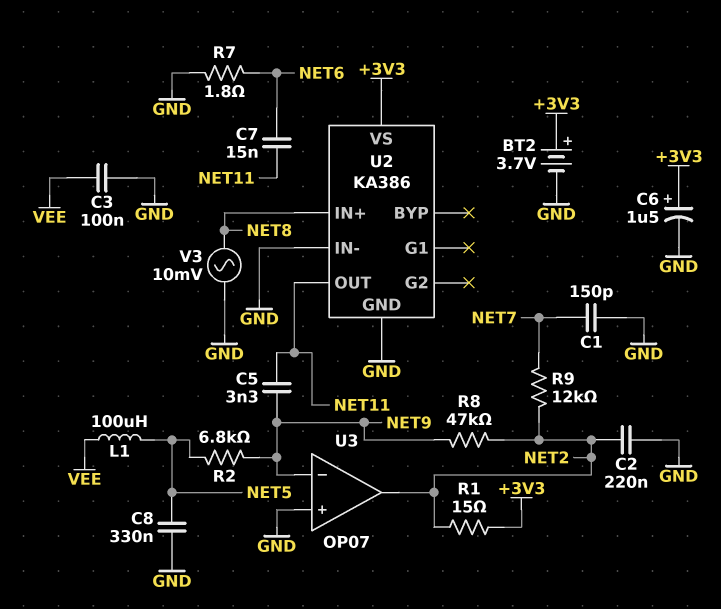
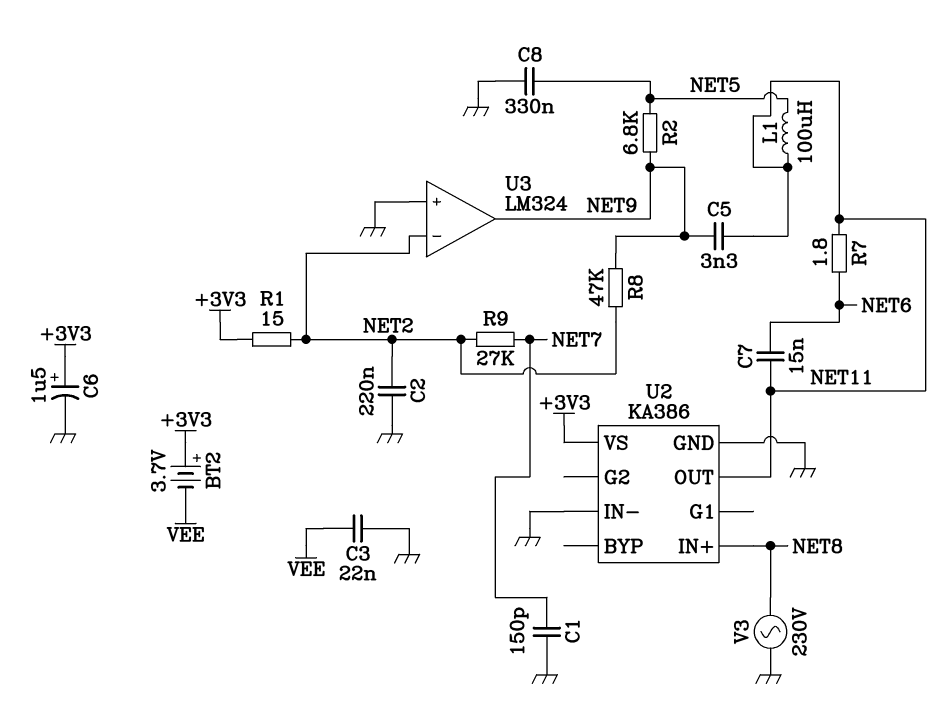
BT2: 3.7V (plus +3V3, minus GND) -> 3.7V (plus +3V3, minus VEE)
C3: 100nF (GND, VEE) -> 22nF (GND, VEE)
L1: 100uH (NET5, VEE) -> 100uH (NET5, NET11)
R7: 1.8 (GND, NET6) -> 1.8 (NET6, NET11)
R9: 12k (NET2, NET7) -> 27k (NET2, NET7)
U3: OP07 -> LM324
U3 pin in-: NET9 -> NET2
U3 pin out: NET2 -> NET9
V3: AC 10mV (GND, NET8) -> AC 230V (GND, NET8)

